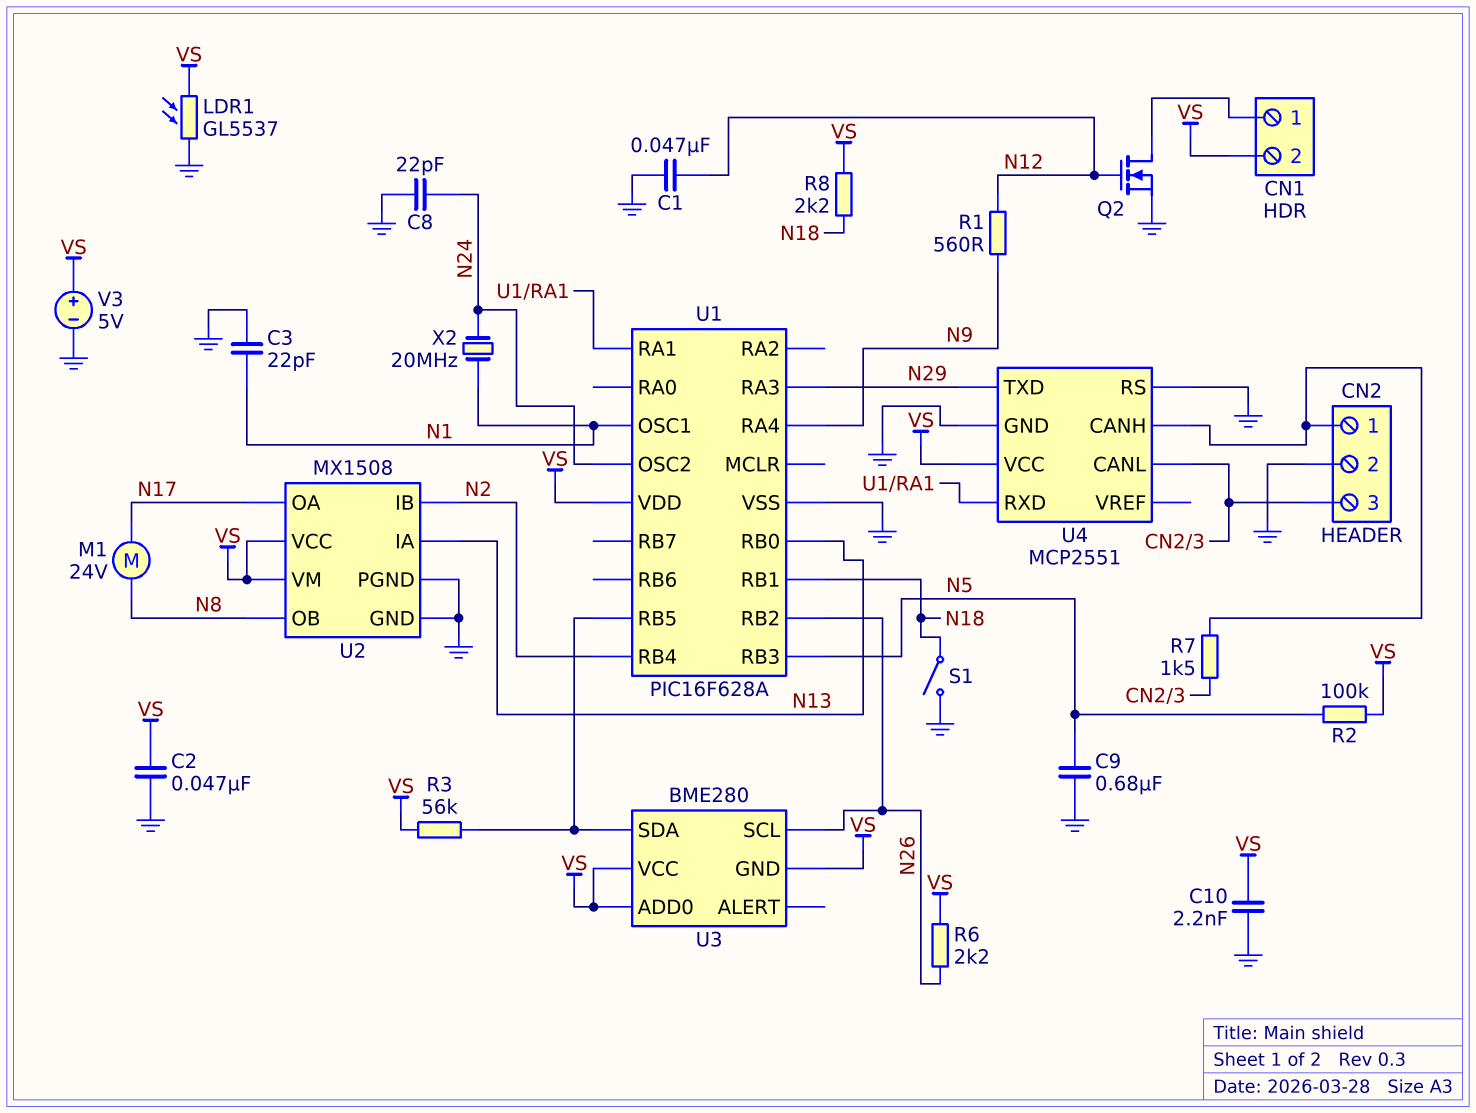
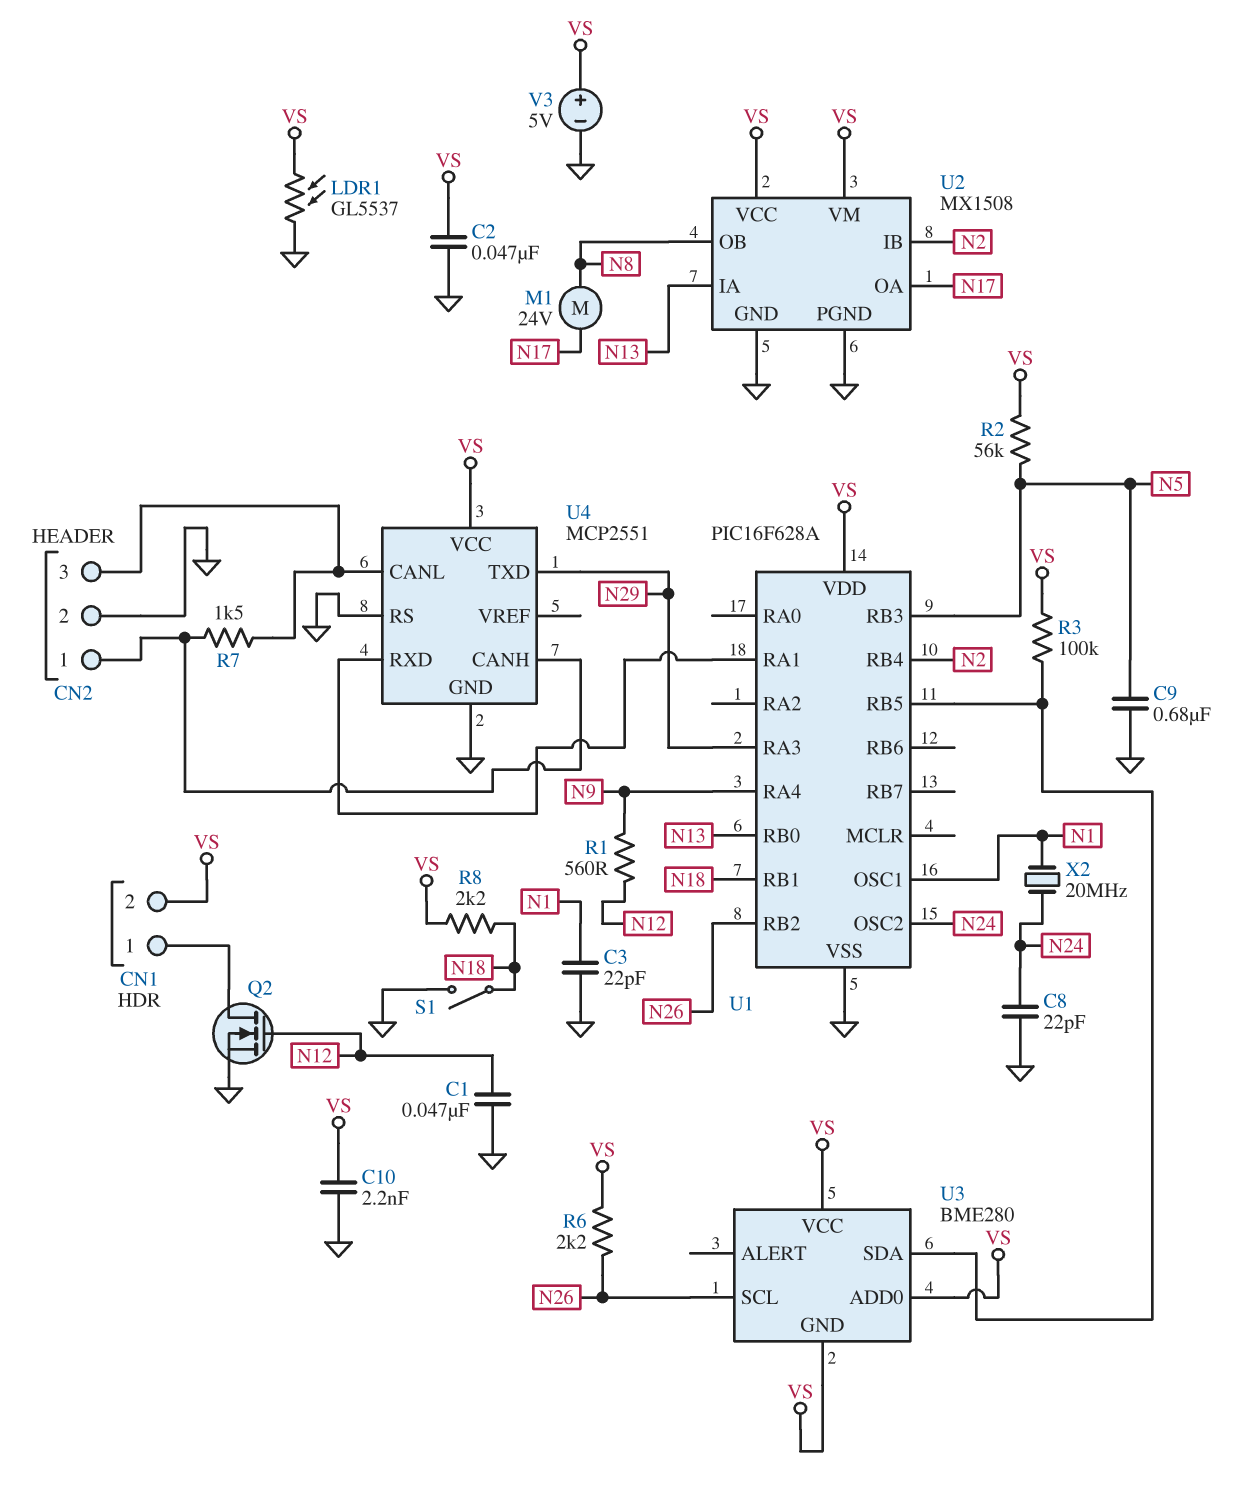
R2: 100k (N5, VS) -> 56k (N5, VS)
R3: 56k (U1/RB5, VS) -> 100k (U1/RB5, VS)

